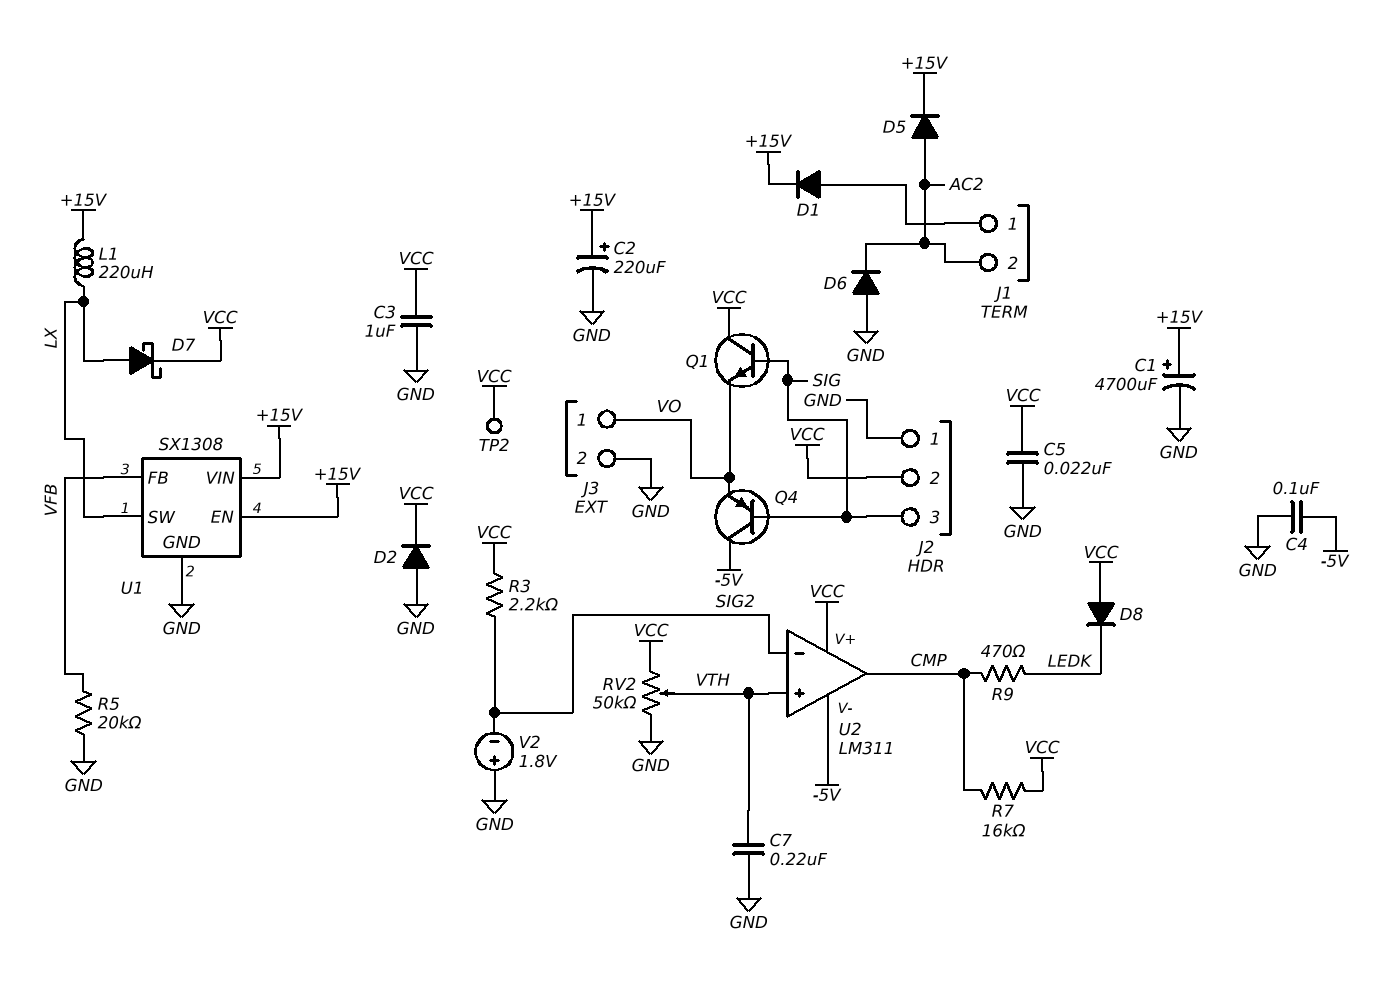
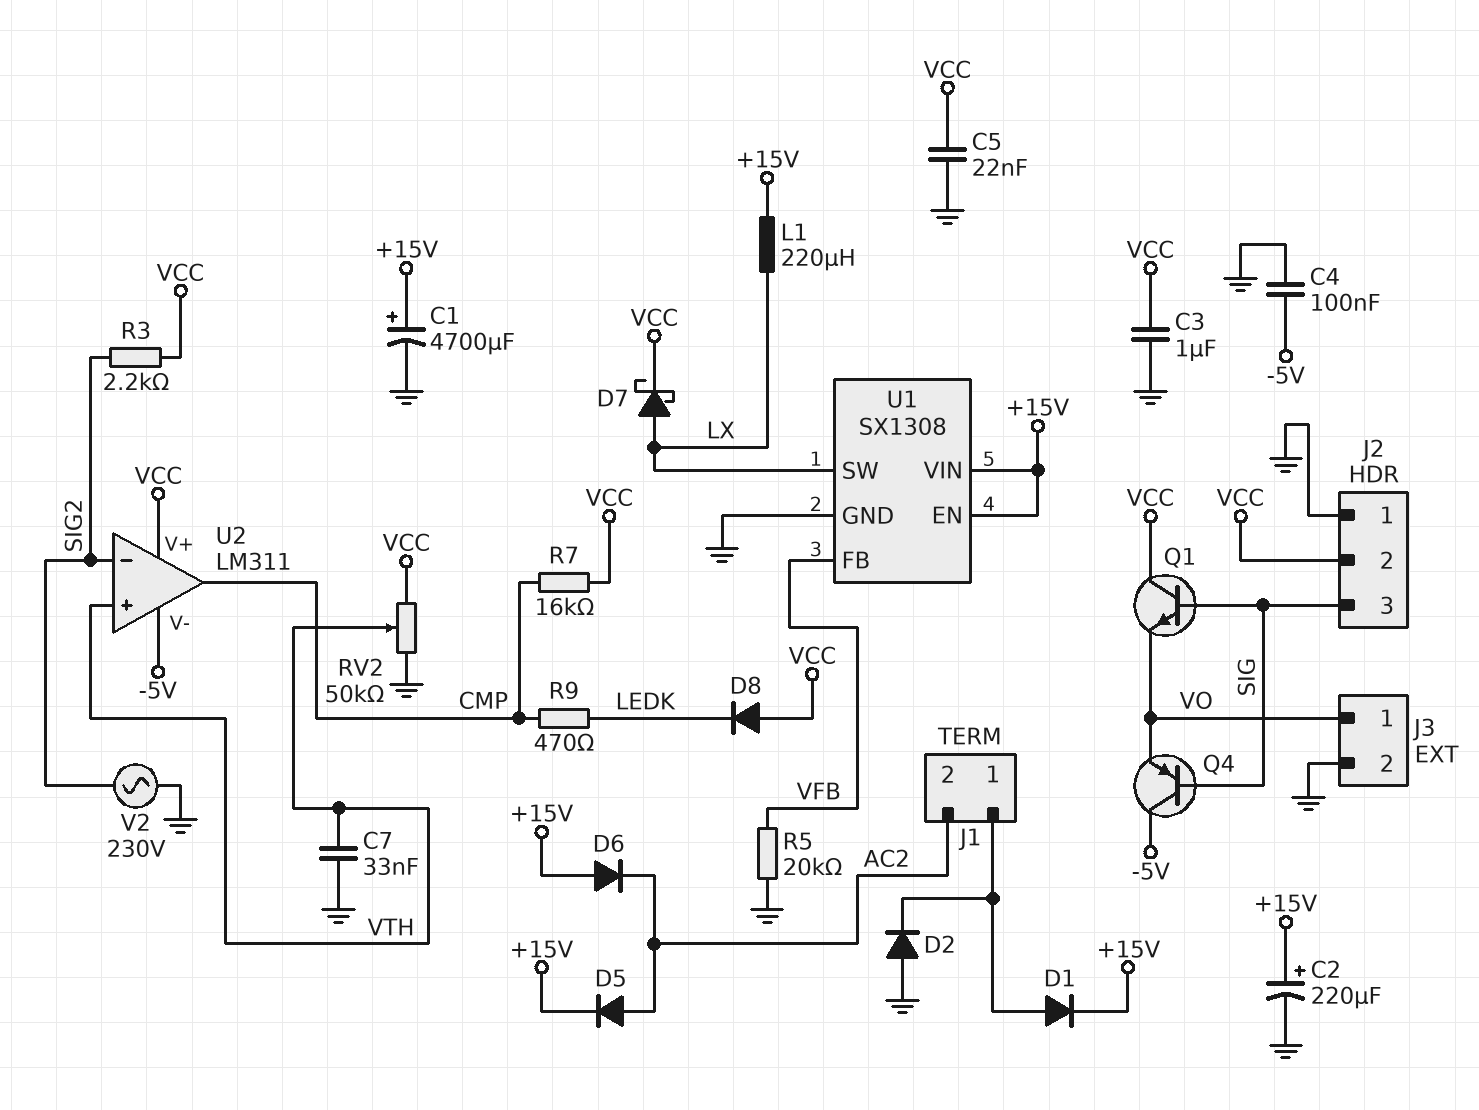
C7: 220nF (GND, VTH) -> 33nF (GND, VTH)
D2: diode (A GND, K VCC) -> diode (A GND, K J1/1)
D6: diode (A GND, K AC2) -> diode (A +15V, K AC2)
TP2: test point (VCC) -> none
V2: 1.8V (plus GND, minus SIG2) -> AC 230V (GND, SIG2)

